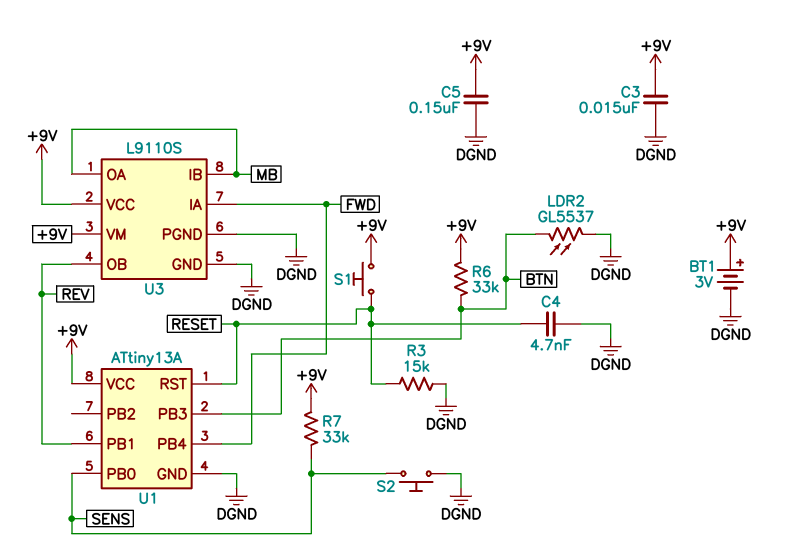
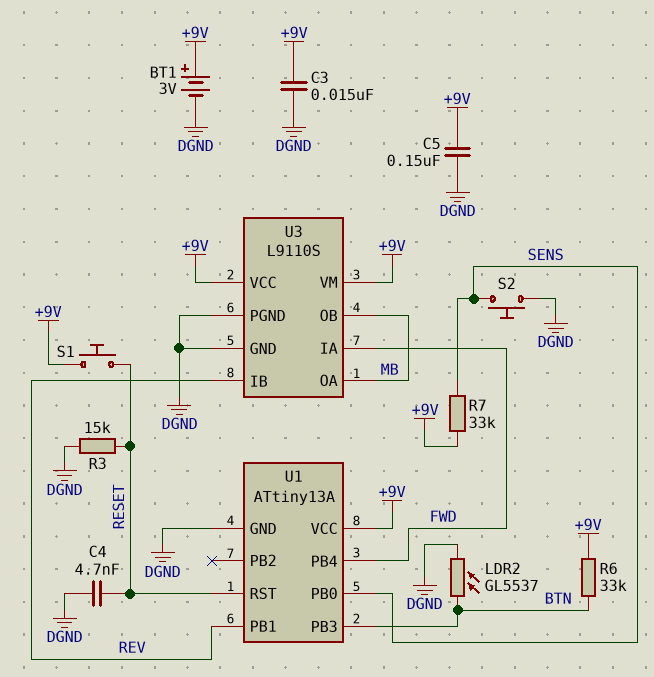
U3 pin IB: MB -> REV
U3 pin OB: REV -> MB

